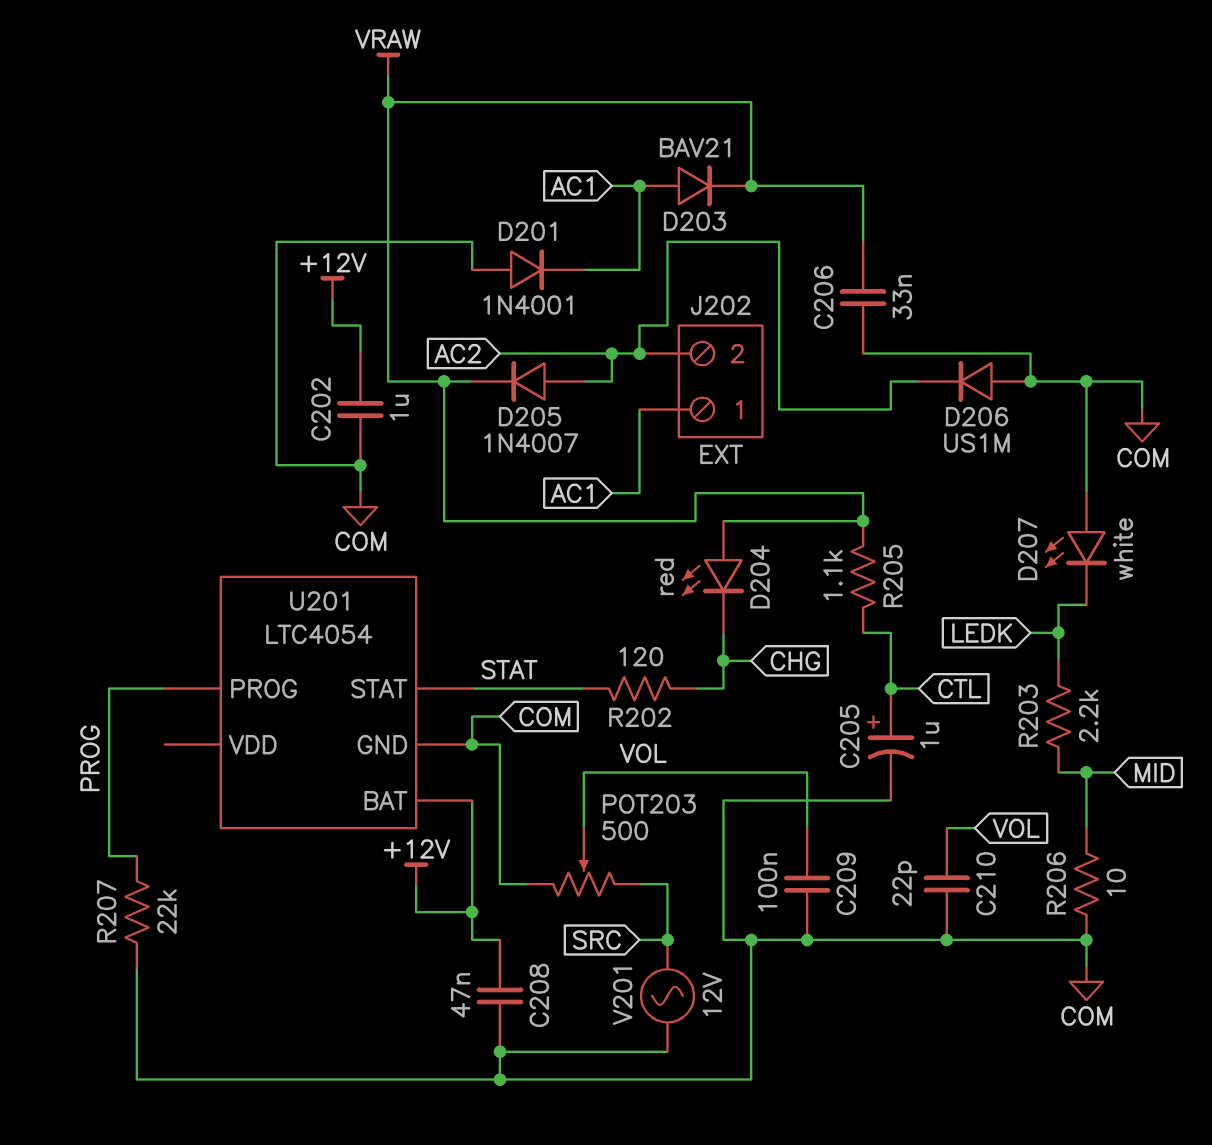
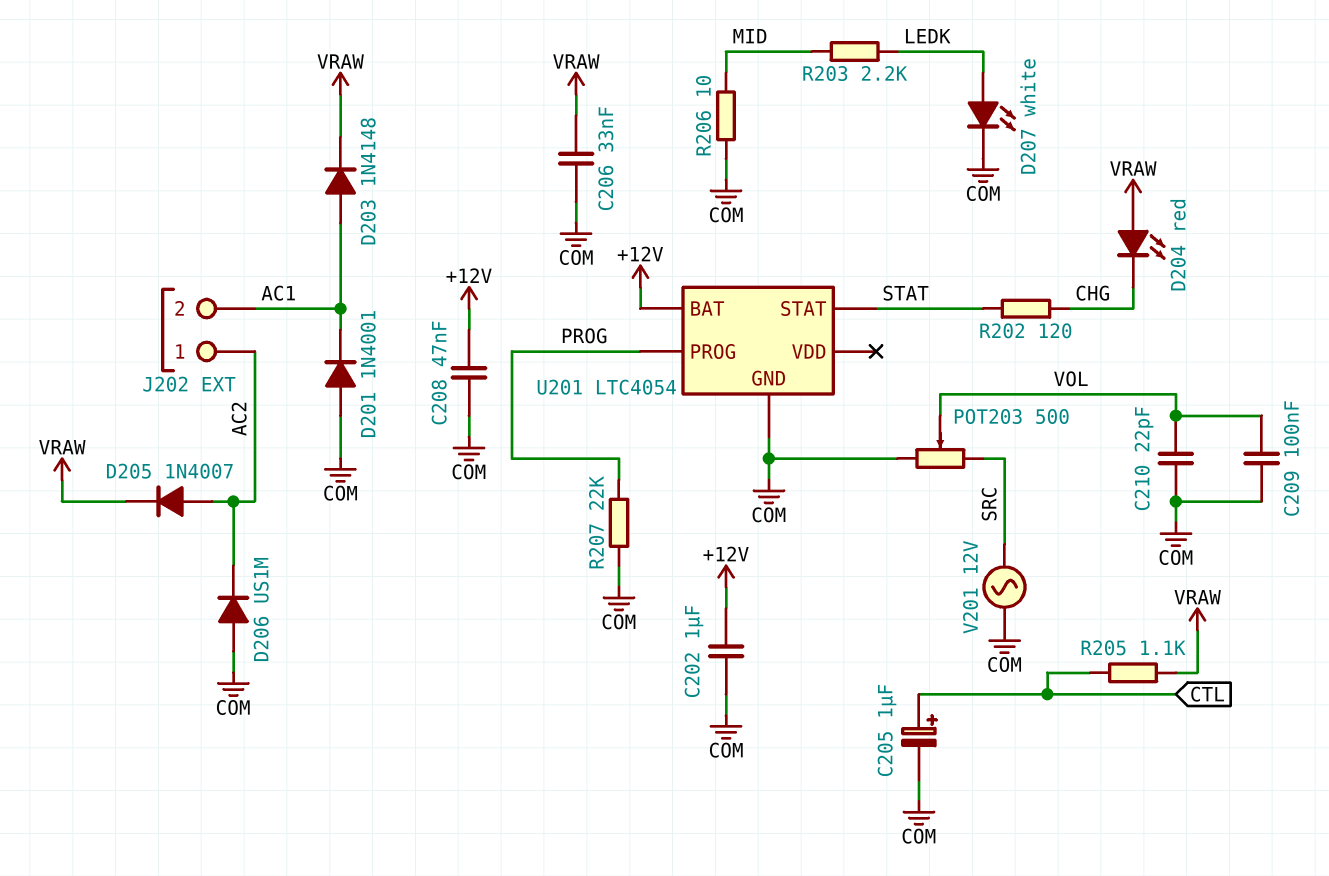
D203: diode BAV21 (A AC1, K VRAW) -> diode 1N4148 (A AC1, K VRAW)
D207: LED white (A COM, K LEDK) -> LED white (A LEDK, K COM)
J202 pin 1: AC1 -> AC2
J202 pin 2: AC2 -> AC1

